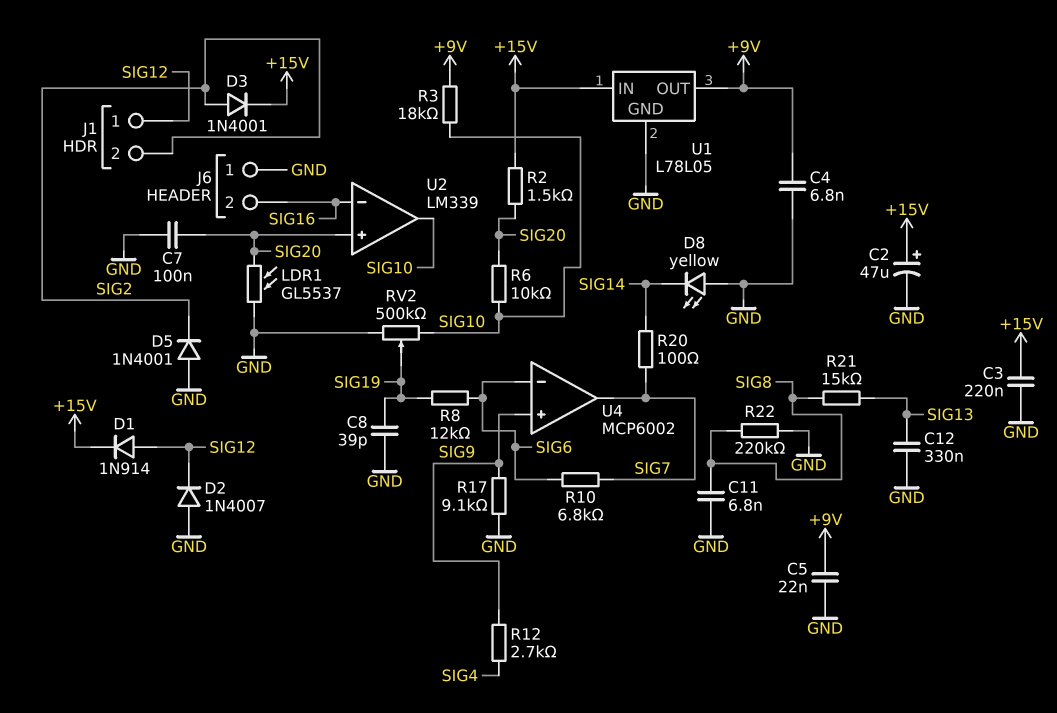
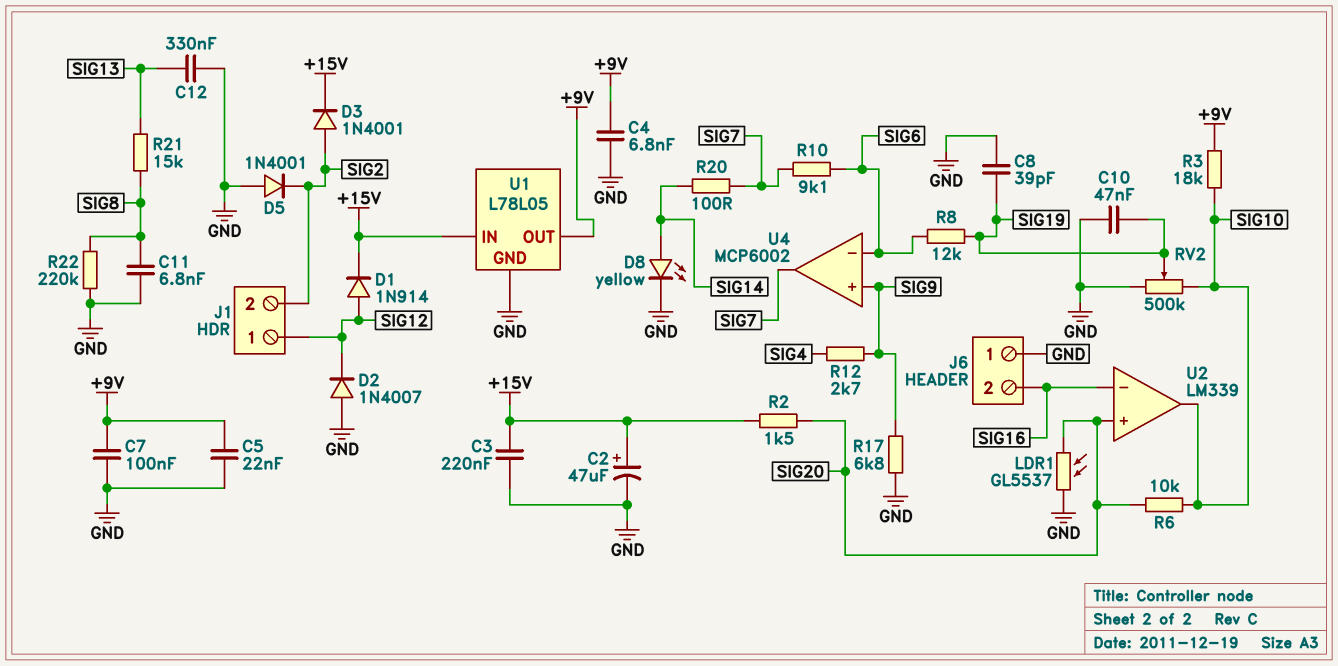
C7: 100nF (GND, SIG20) -> 100nF (+9V, GND)
C10: none -> 47nF (GND, SIG19)
D8: LED yellow (A GND, K SIG14) -> LED yellow (A SIG14, K GND)
R10: 6.8k (SIG6, SIG7) -> 9.1k (SIG6, SIG7)
R17: 9.1k (GND, SIG9) -> 6.8k (GND, SIG9)

